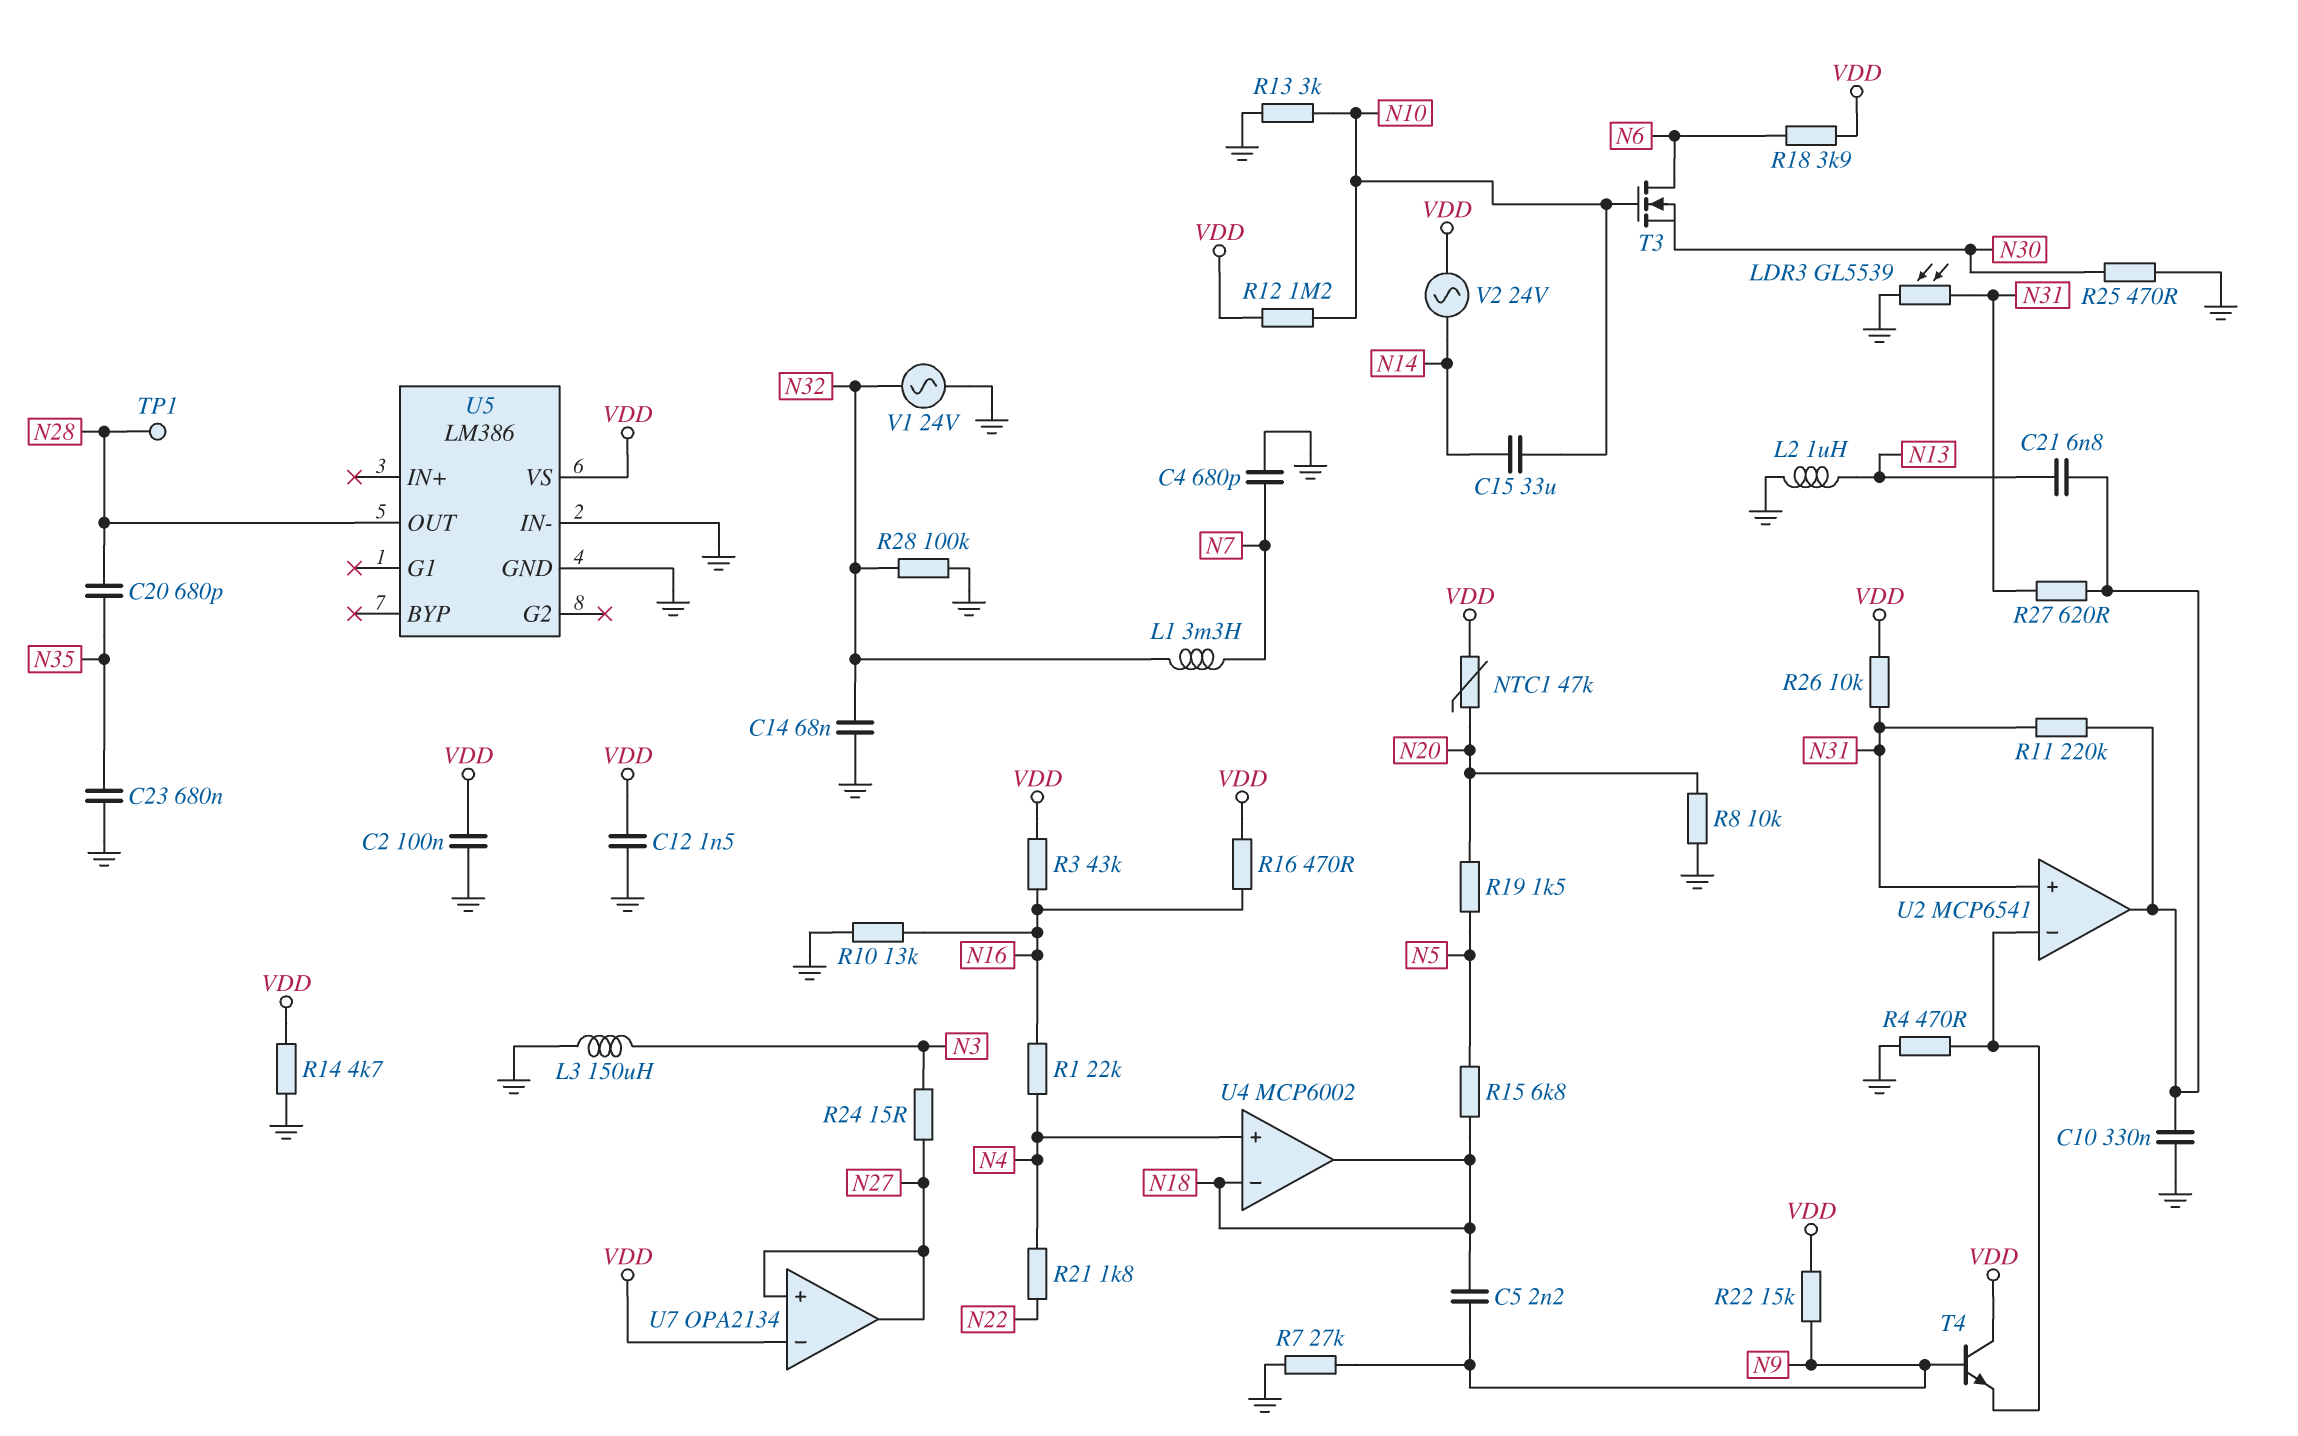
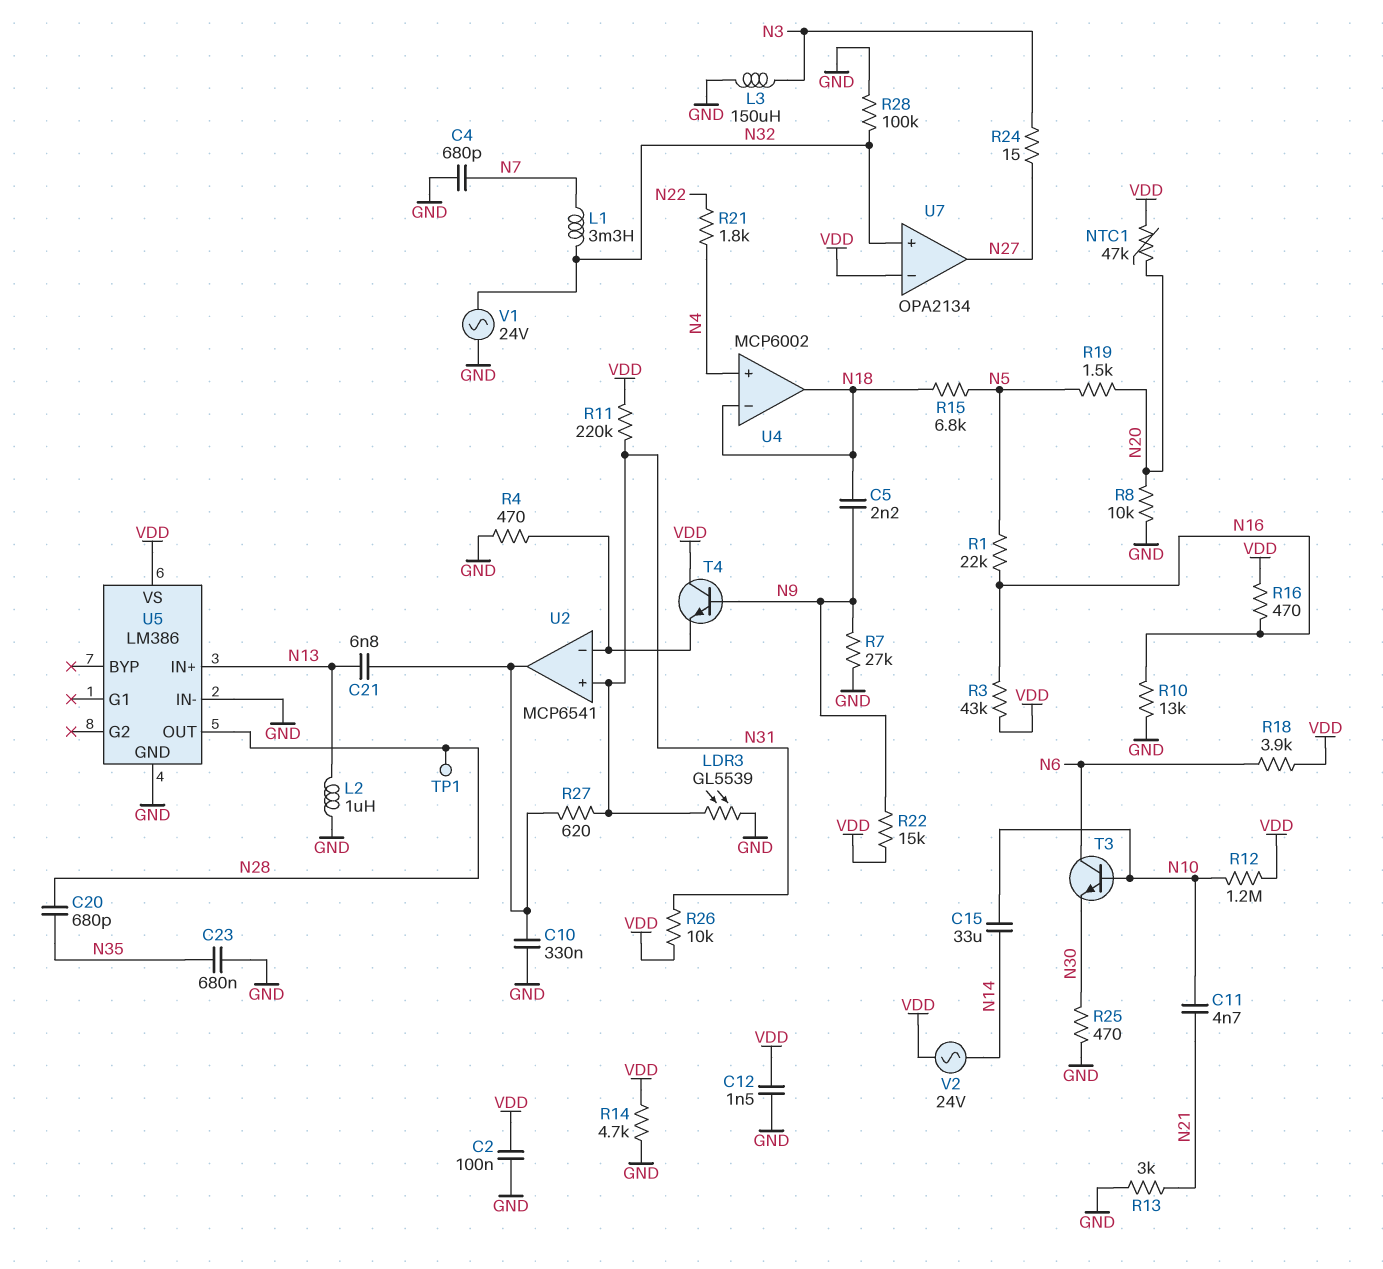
C11: none -> 4.7nF (N10, N21)
C14: 68nF (GND, N32) -> none
R1: 22k (N4, N16) -> 22k (N5, N16)
R11: 220k (N31, U2/out) -> 220k (N31, VDD)
R13: 3k (GND, N10) -> 3k (GND, N21)
T3: NMOS (G N10, D N6, S N30) -> NPN (B N10, C N6, E N30)
U5 pin IN+: none -> N13
U7 pin in+: N27 -> N32

